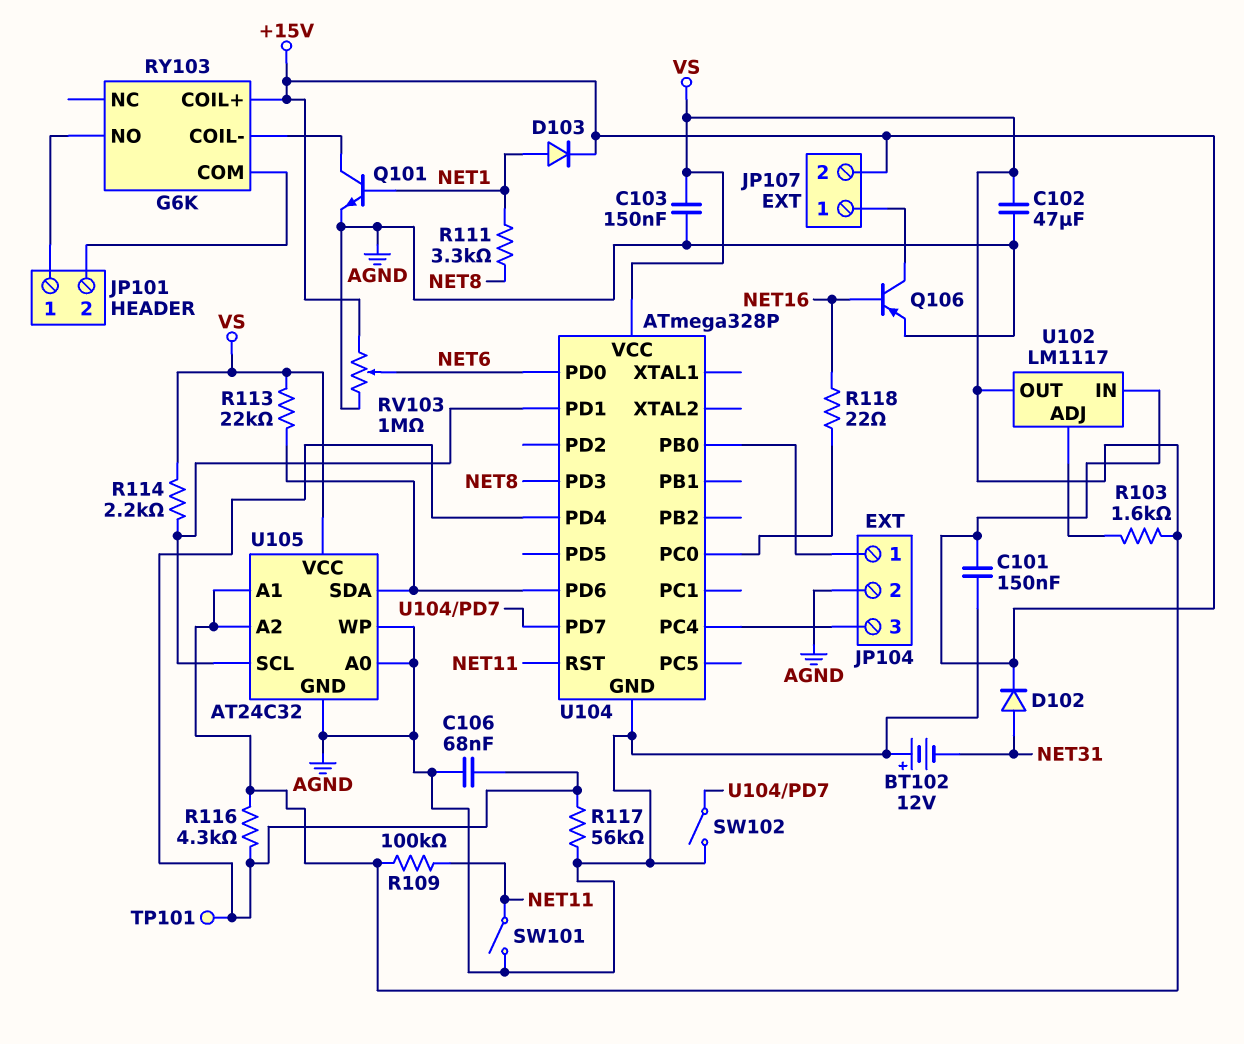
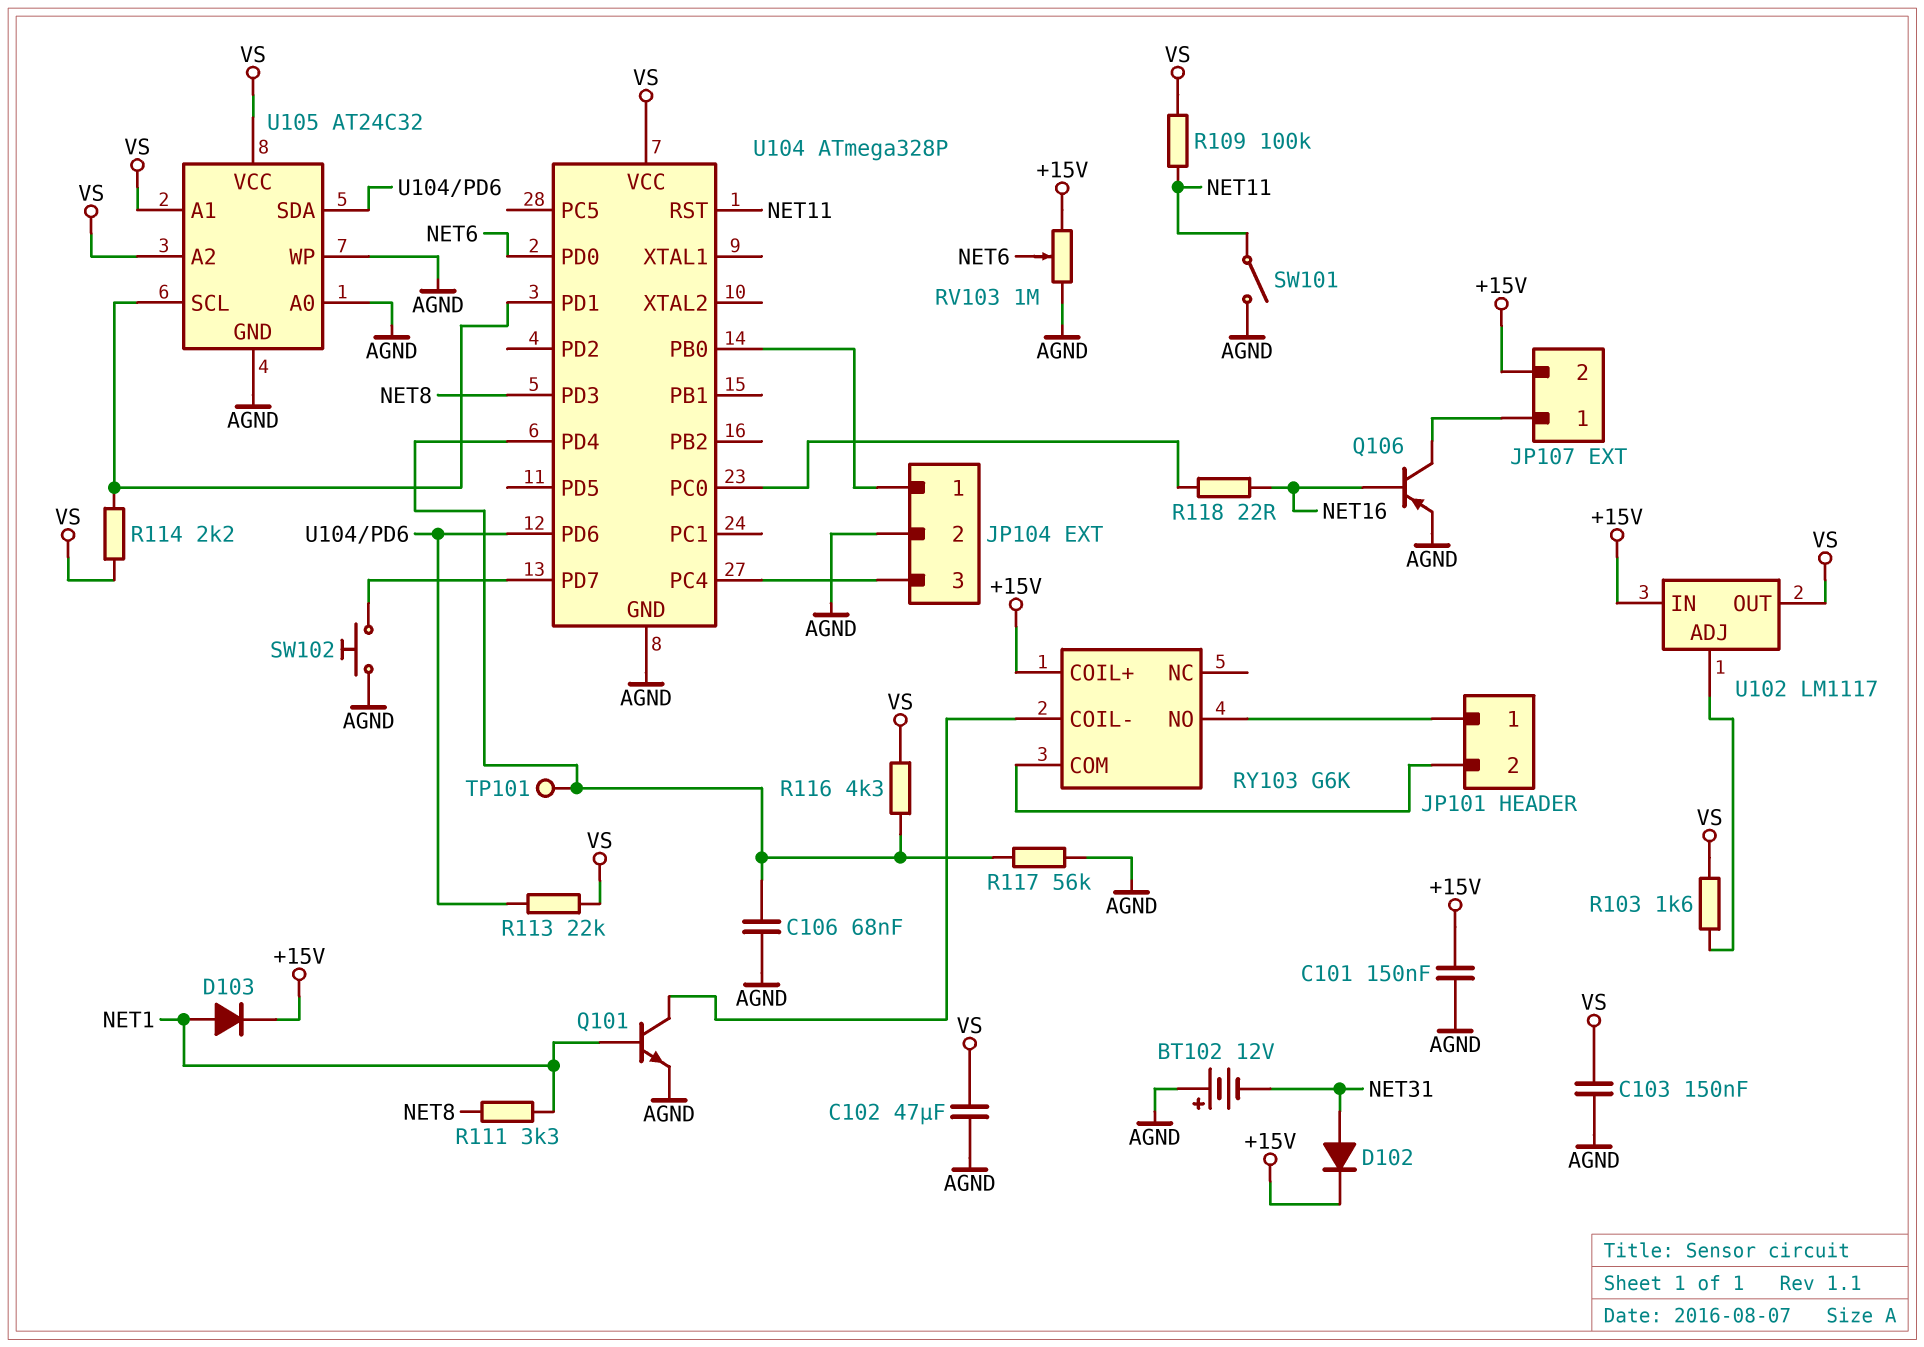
SW102: switch (AGND, U104/PD7) -> button (AGND, U104/PD7)

